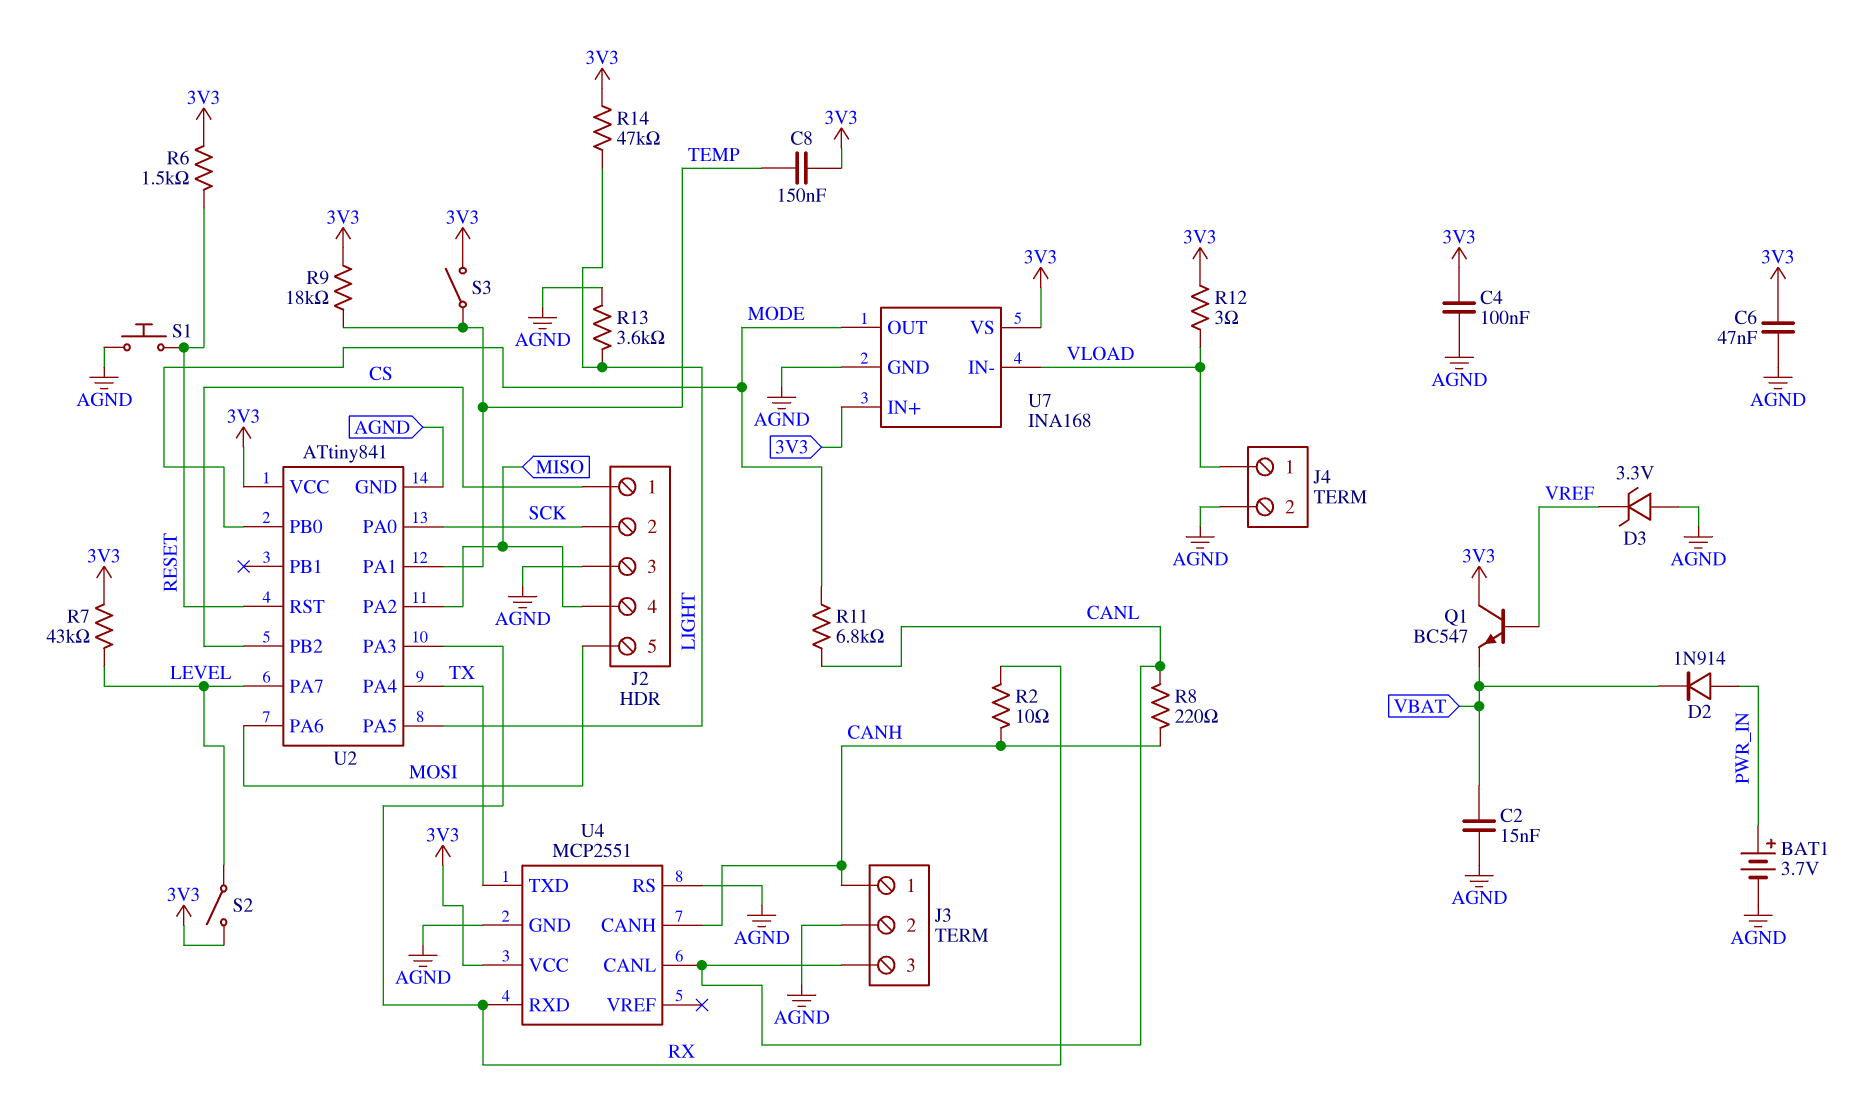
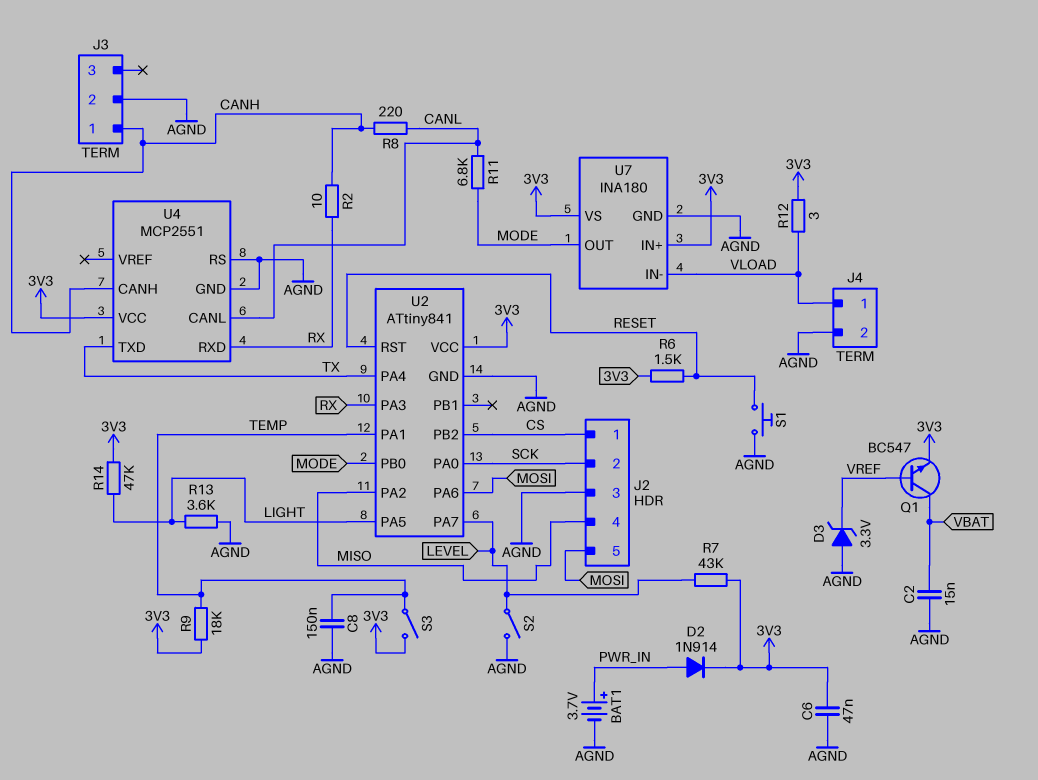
C4: 100nF (3V3, AGND) -> none
C8: 150nF (3V3, TEMP) -> 150nF (AGND, TEMP)
D2: diode 1N914 (A PWR_IN, K VBAT) -> diode 1N914 (A PWR_IN, K 3V3)
J3 pin 3: CANL -> none
Q1: NPN BC547 (B VREF, C 3V3, E VBAT) -> NPN BC547 (B VREF, C VBAT, E 3V3)
S2: switch (3V3, LEVEL) -> switch (AGND, LEVEL)
U7: INA168 -> INA180

